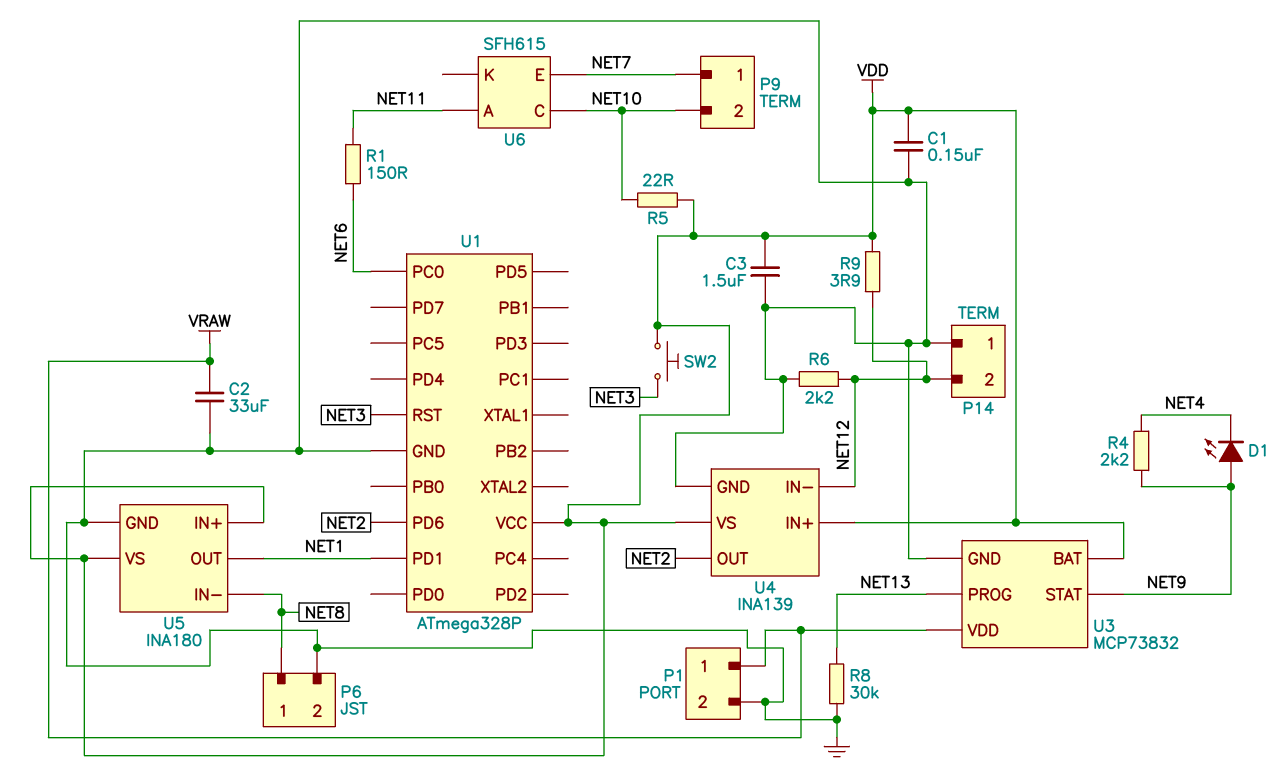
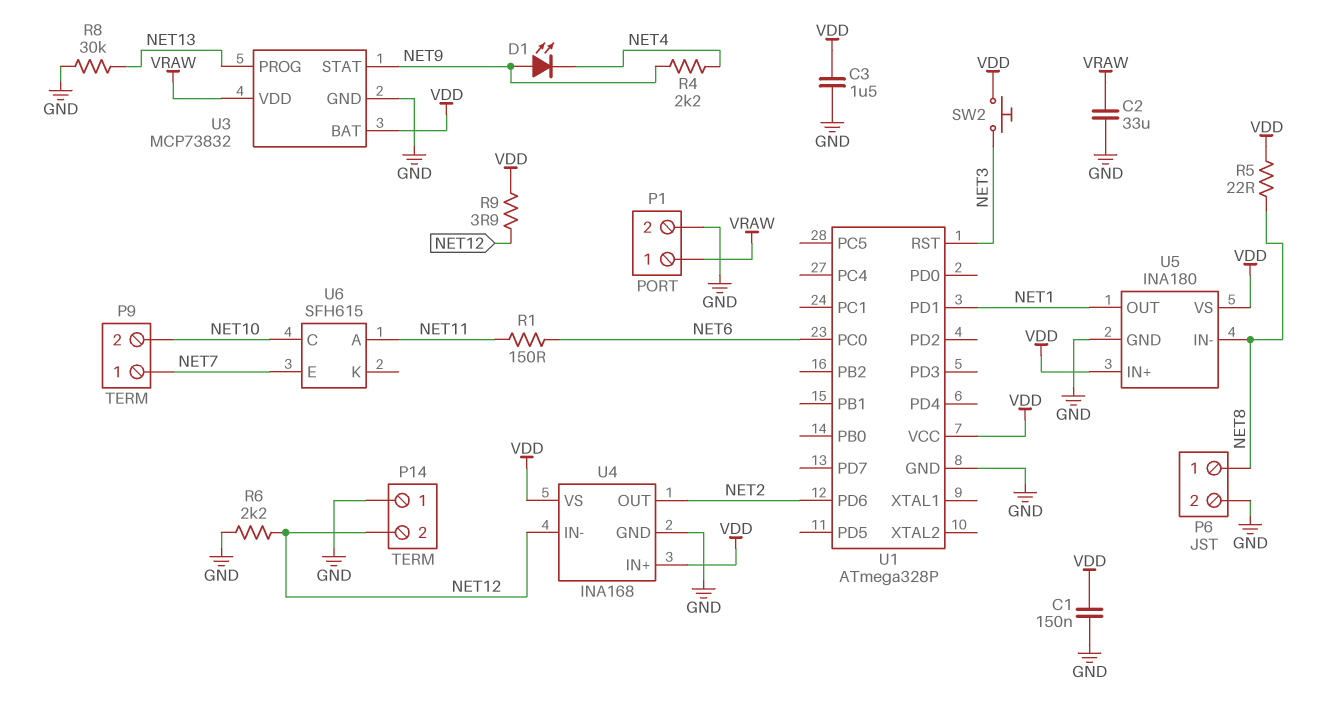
R5: 22 (NET10, VDD) -> 22 (NET8, VDD)
U4: INA139 -> INA168

